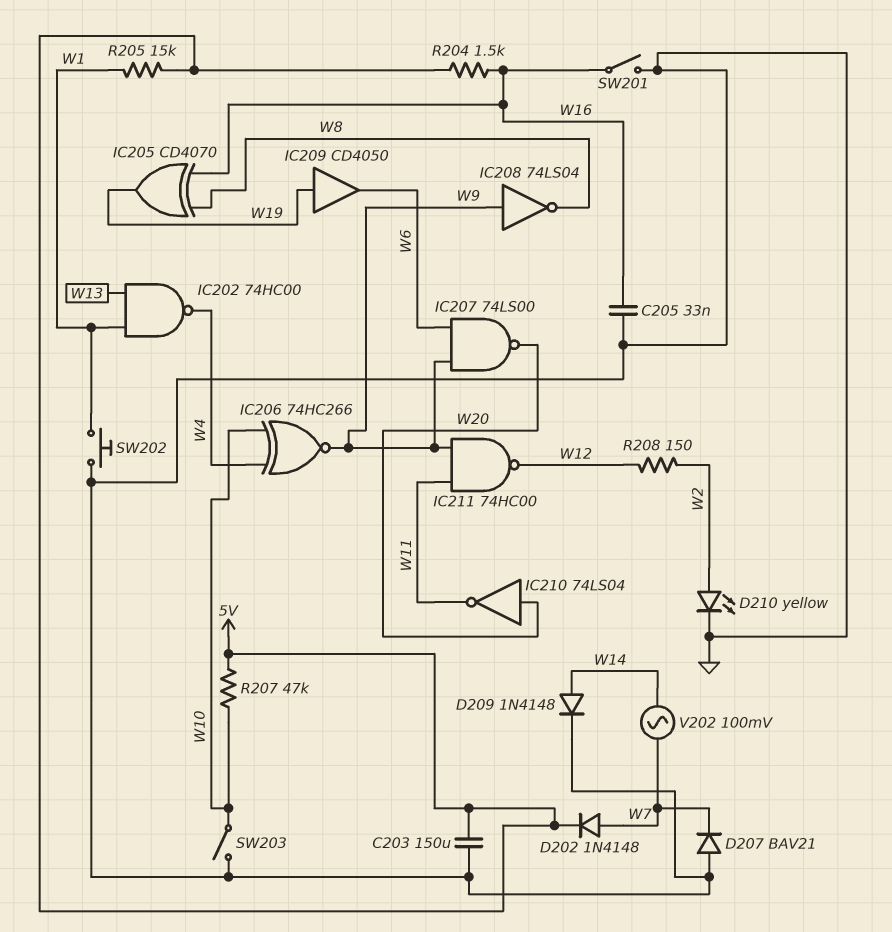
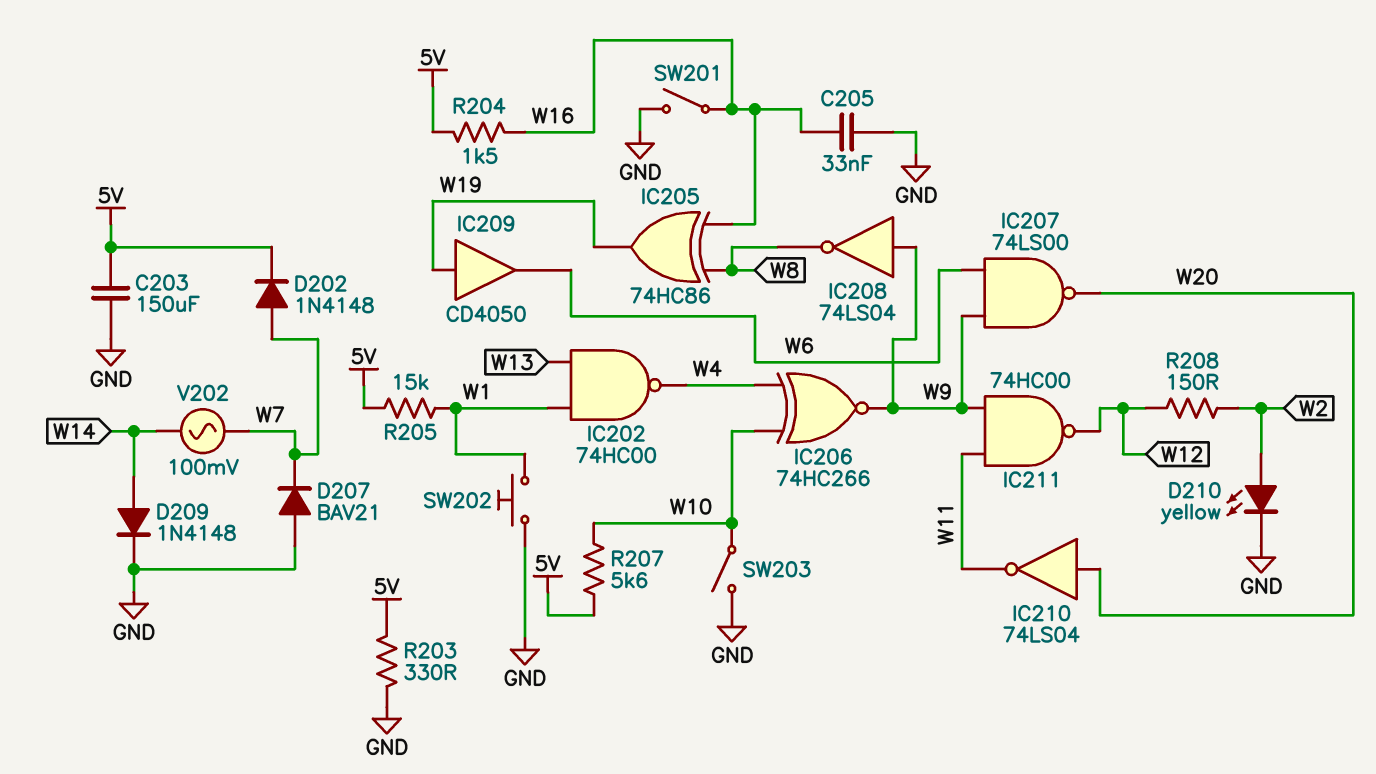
IC205: XOR CD4070 (in W8, in W16, out W19) -> XOR 74HC86 (in W8, in W16, out W19)
R203: none -> 330 (5V, GND)
R207: 47k (5V, W10) -> 5.6k (5V, W10)

